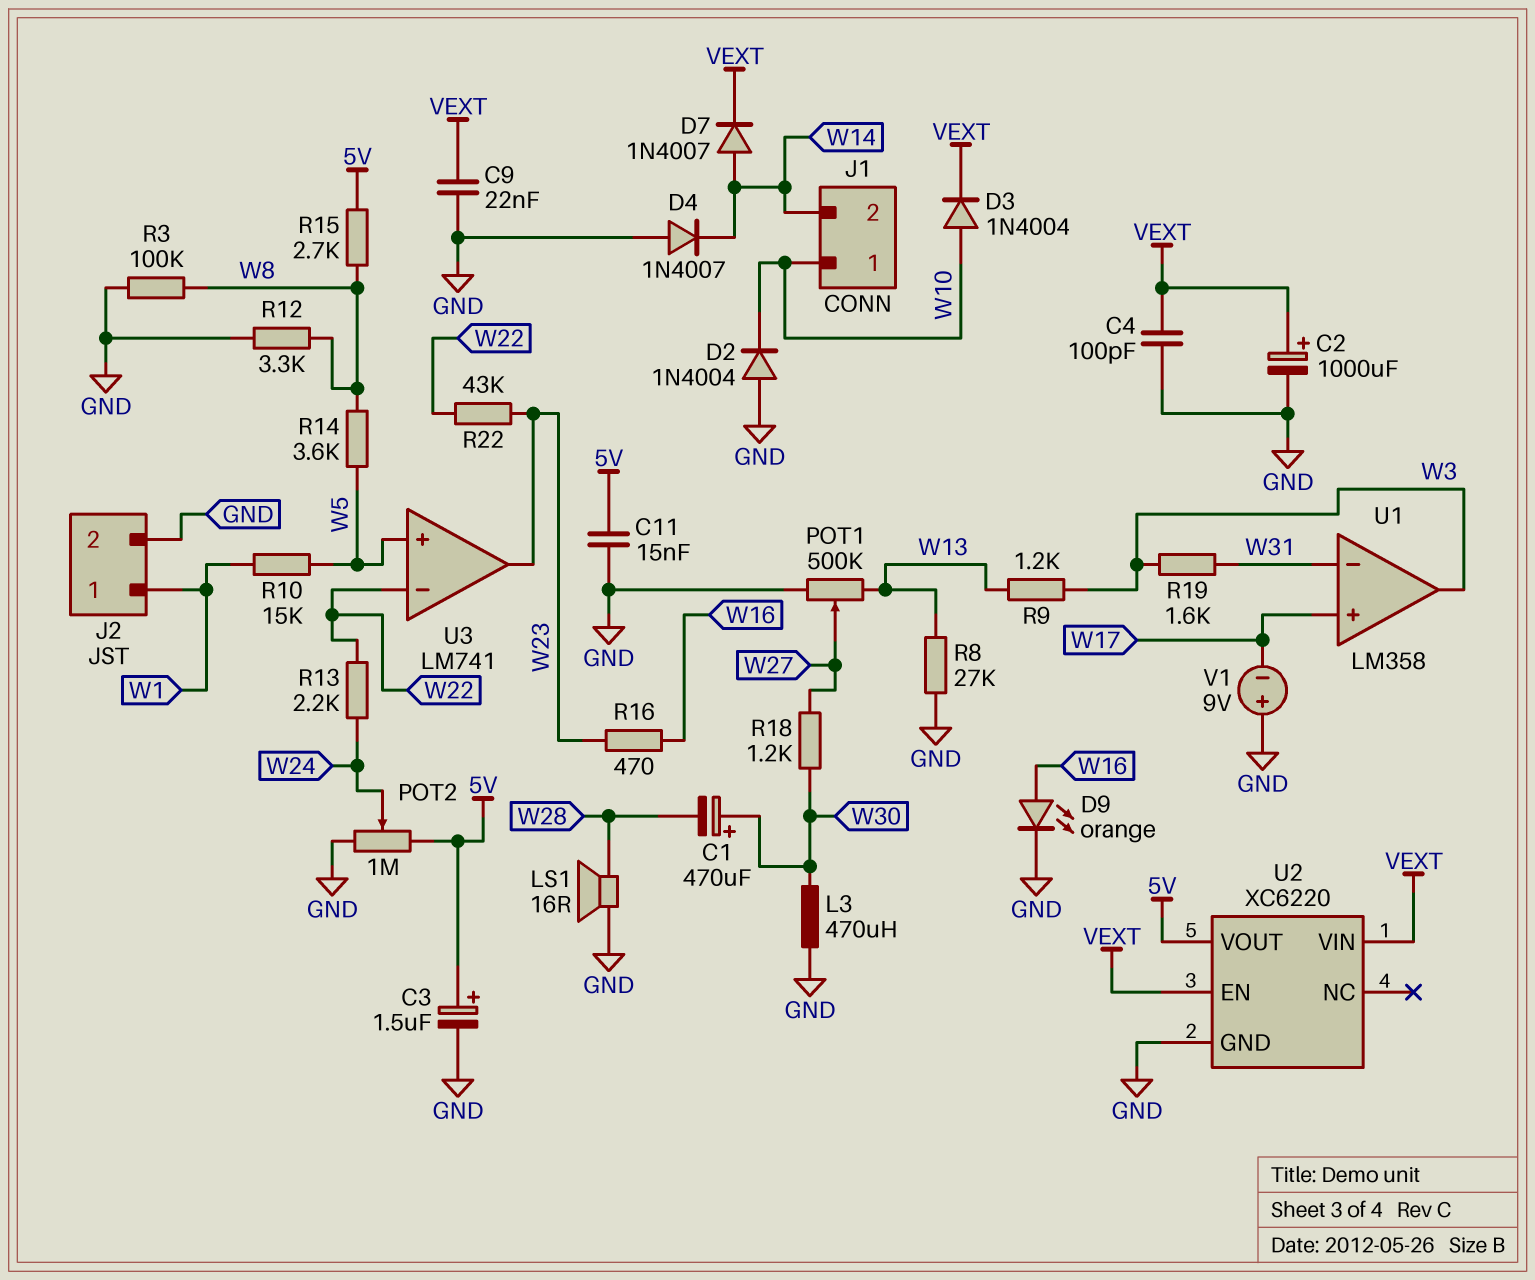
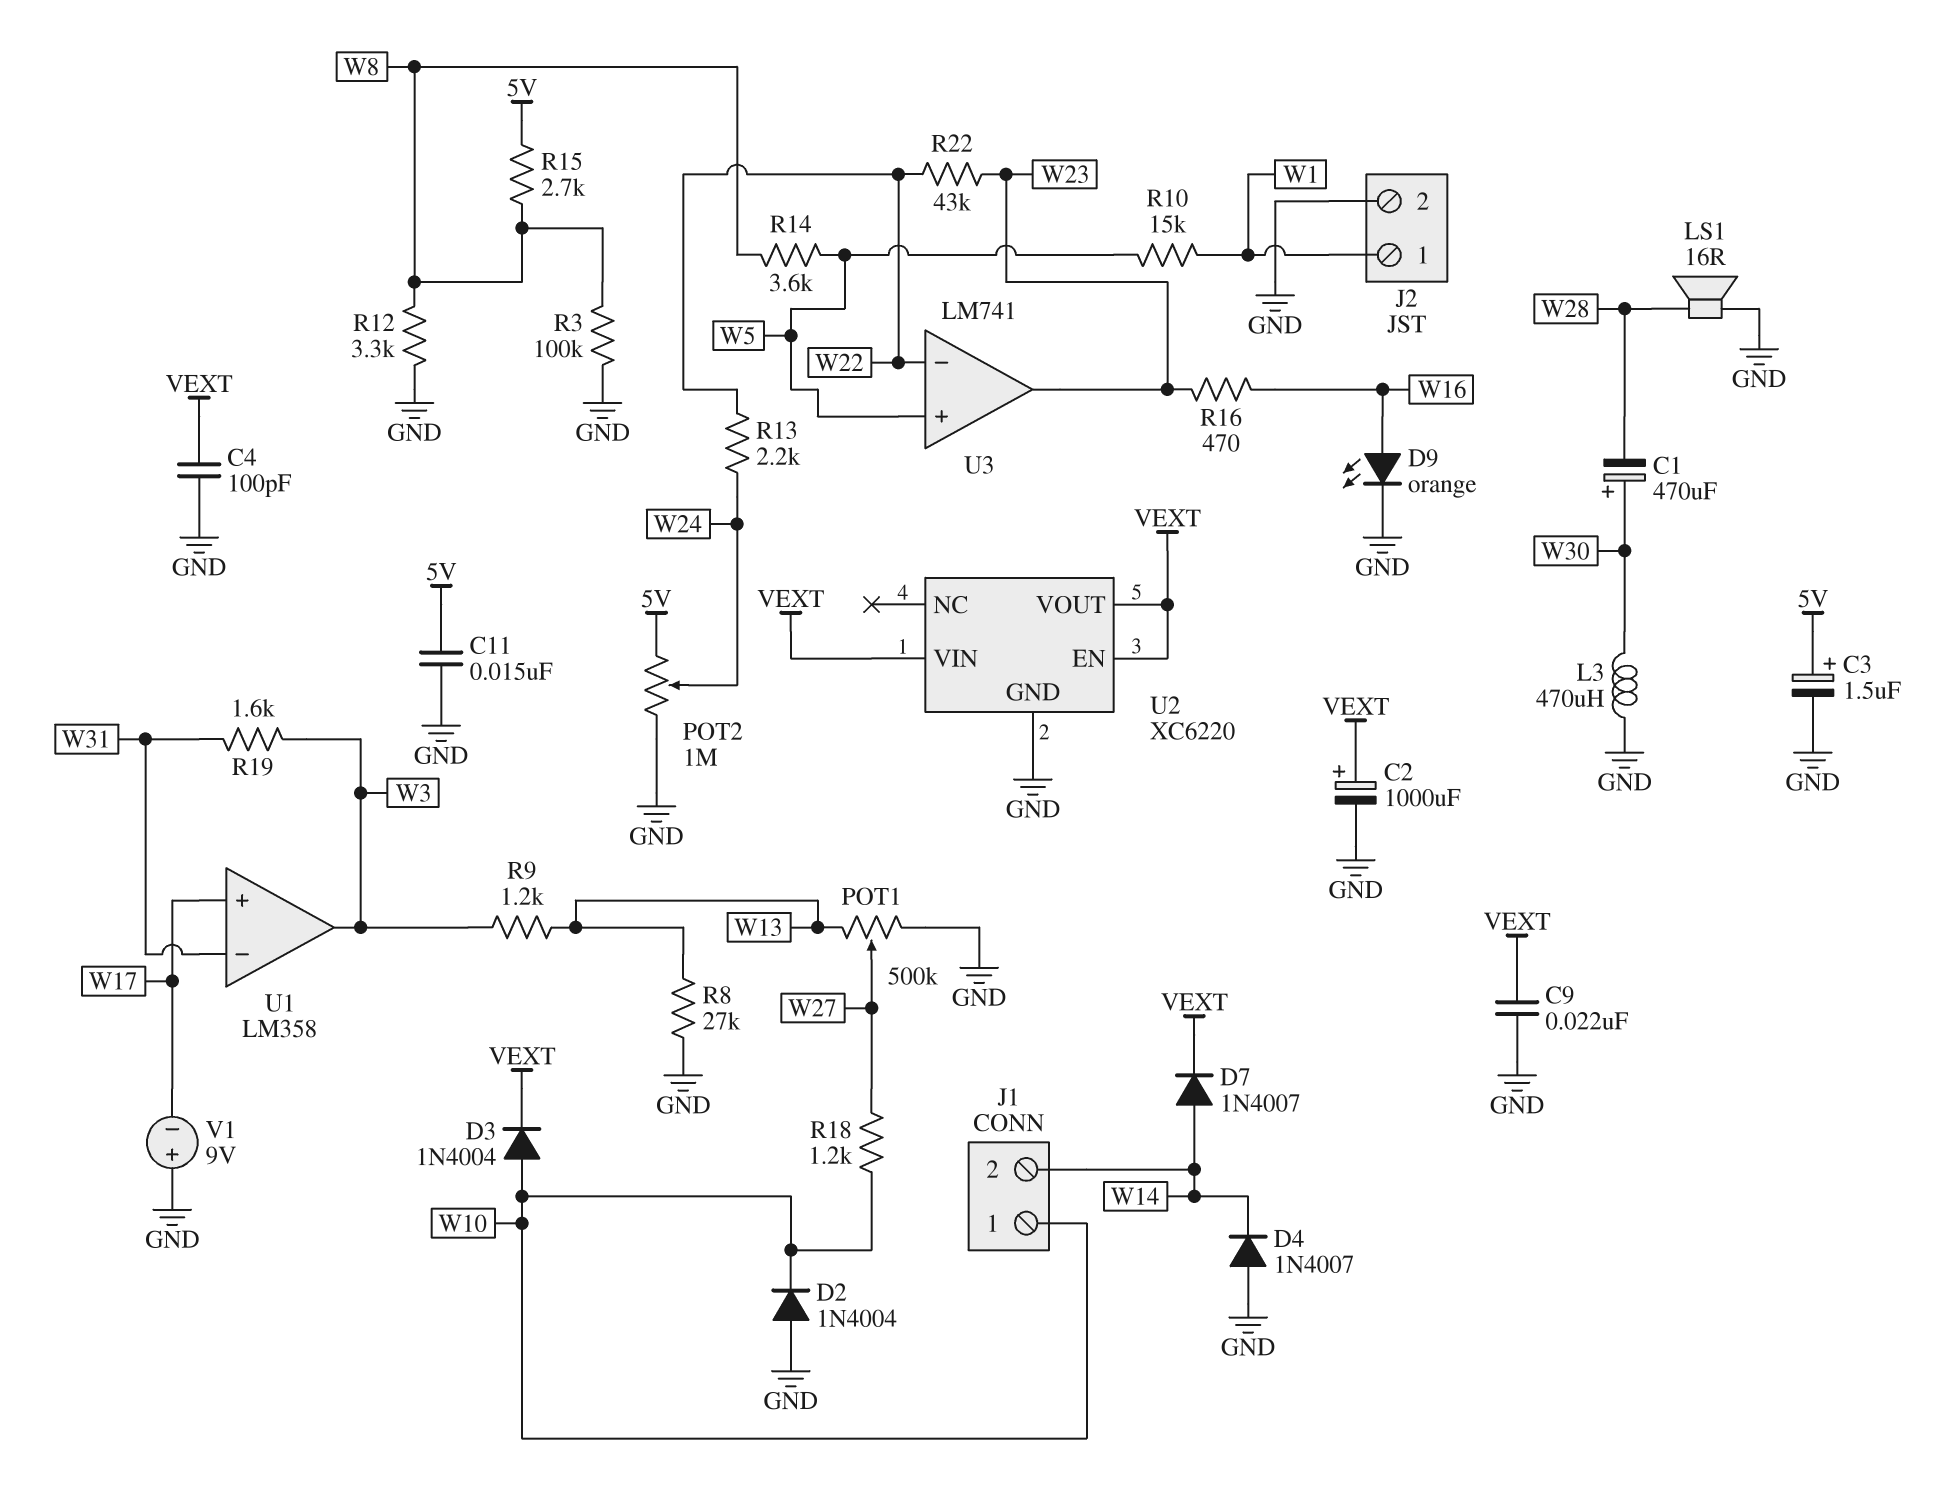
R18: 1.2k (W27, W30) -> 1.2k (W10, W27)
U2 pin VOUT: 5V -> VEXT

